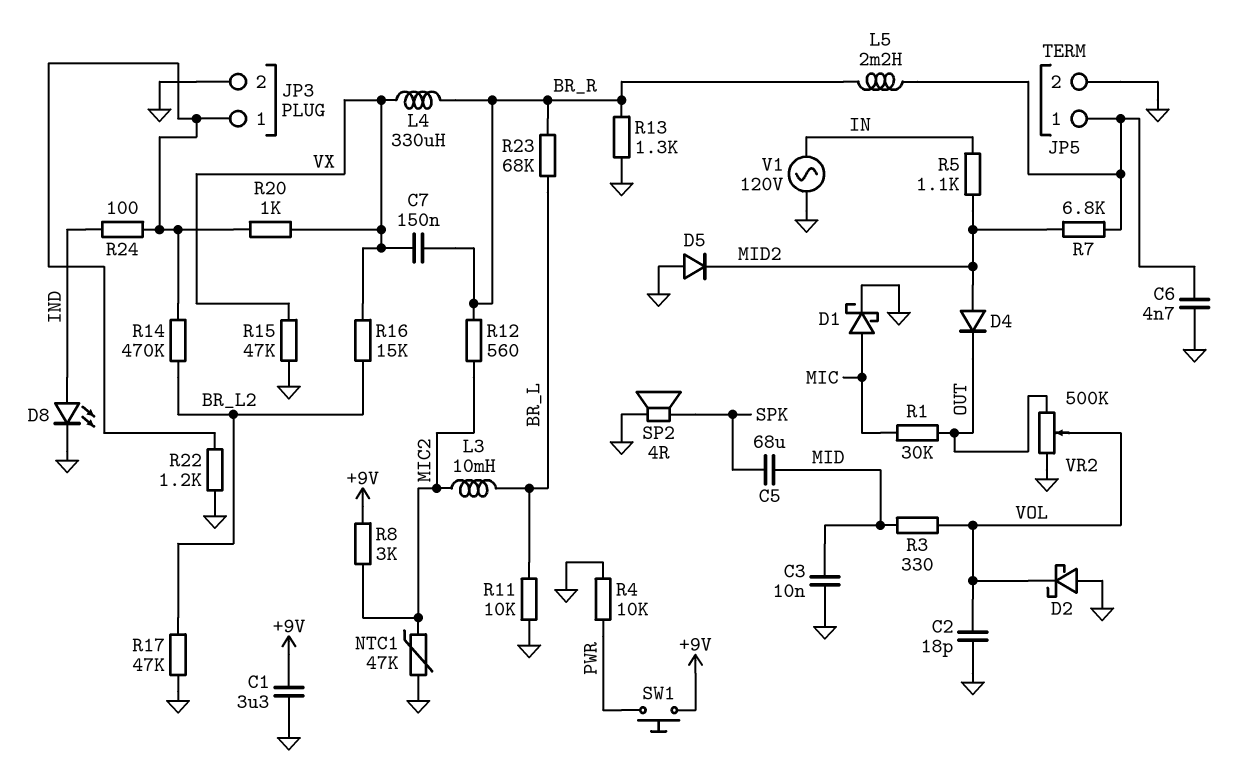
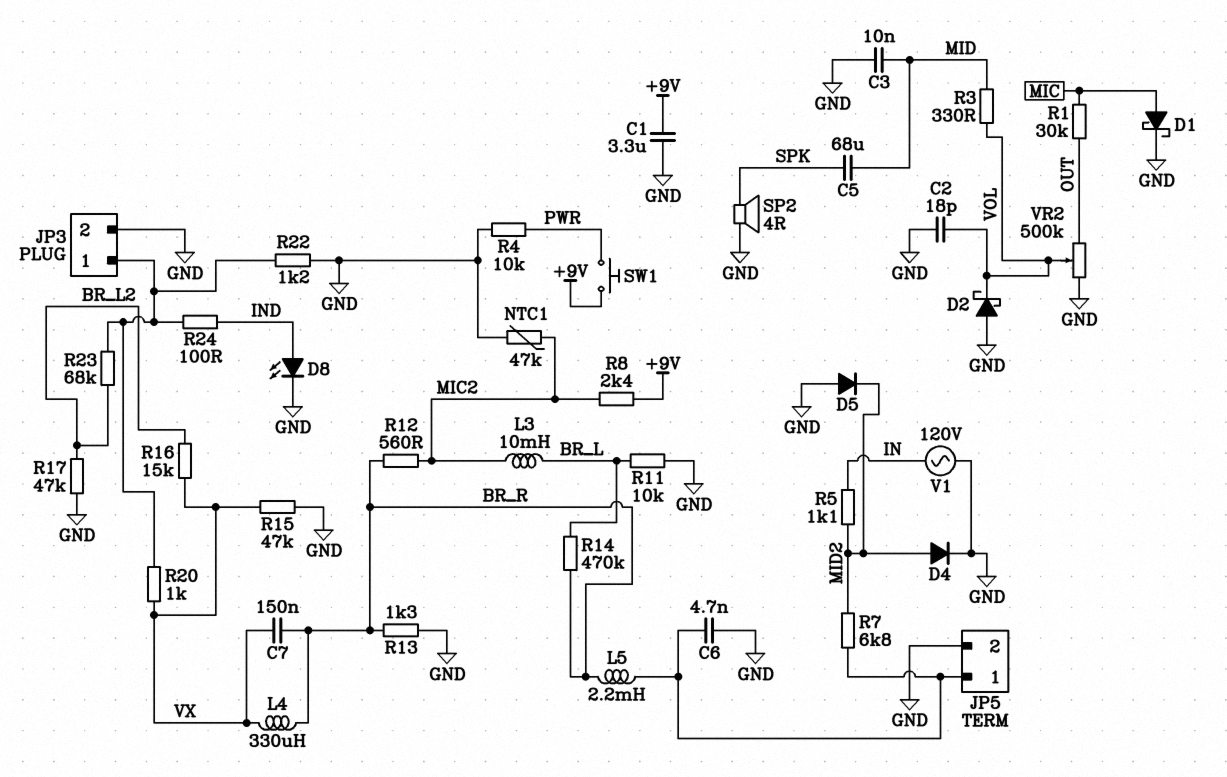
D4: diode (A MID2, K OUT) -> diode (A MID2, K GND)
R8: 3k (+9V, MIC2) -> 2.4k (+9V, MIC2)
R14: 470k (BR_L2, JP3/1) -> 470k (BR_L, BR_R)
R23: 68k (BR_L, BR_R) -> 68k (BR_L2, JP3/1)

